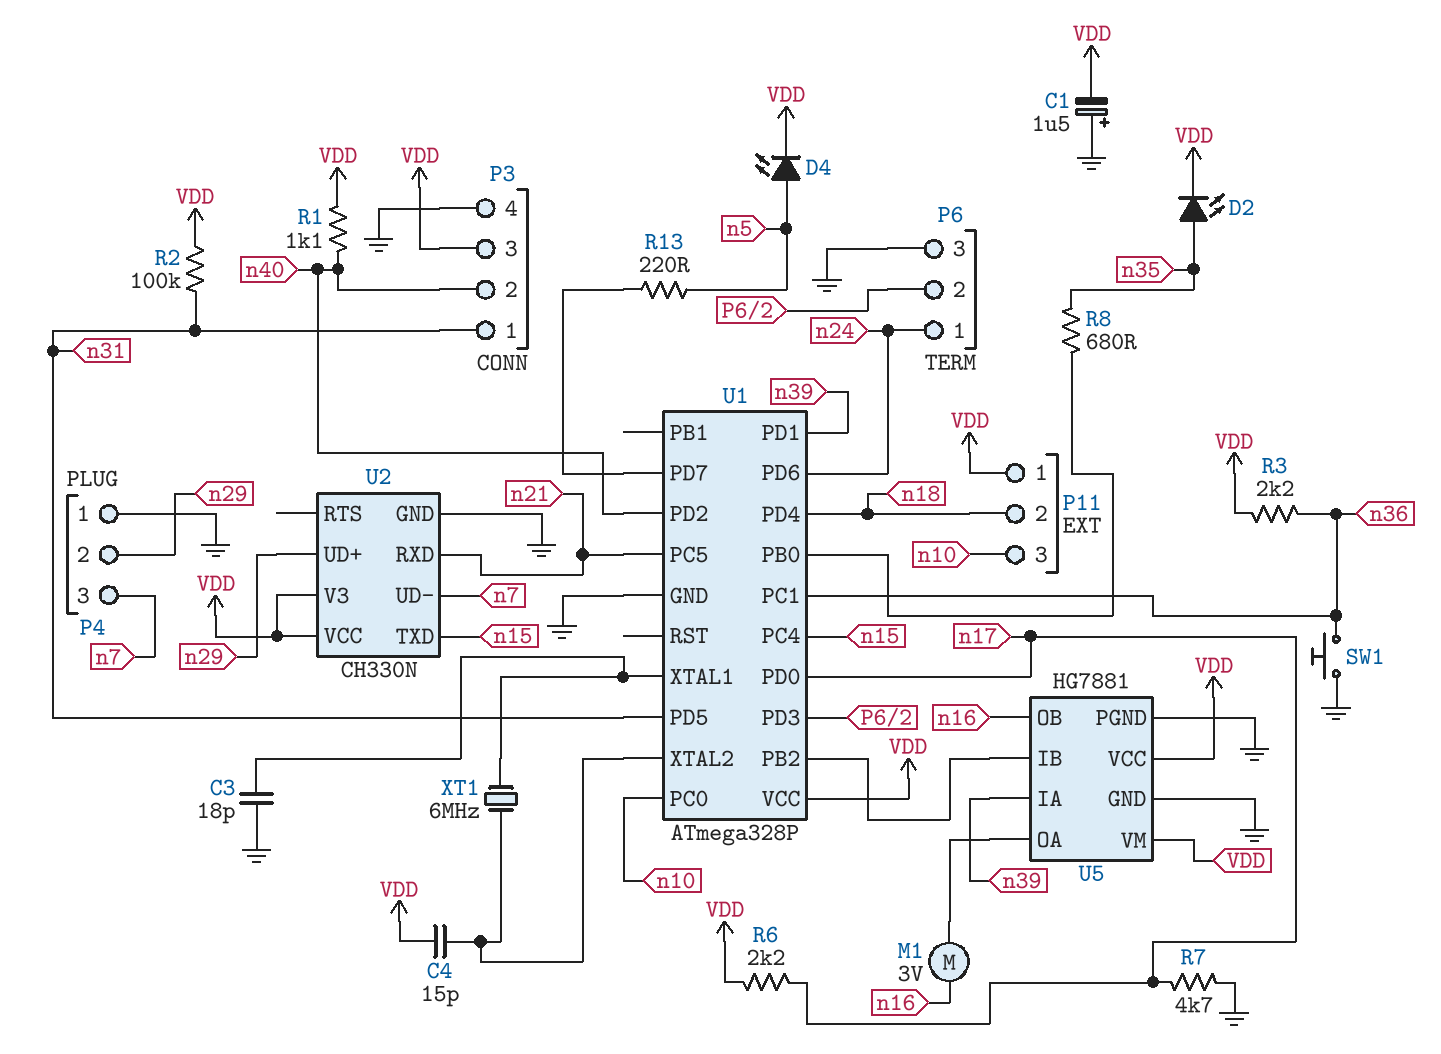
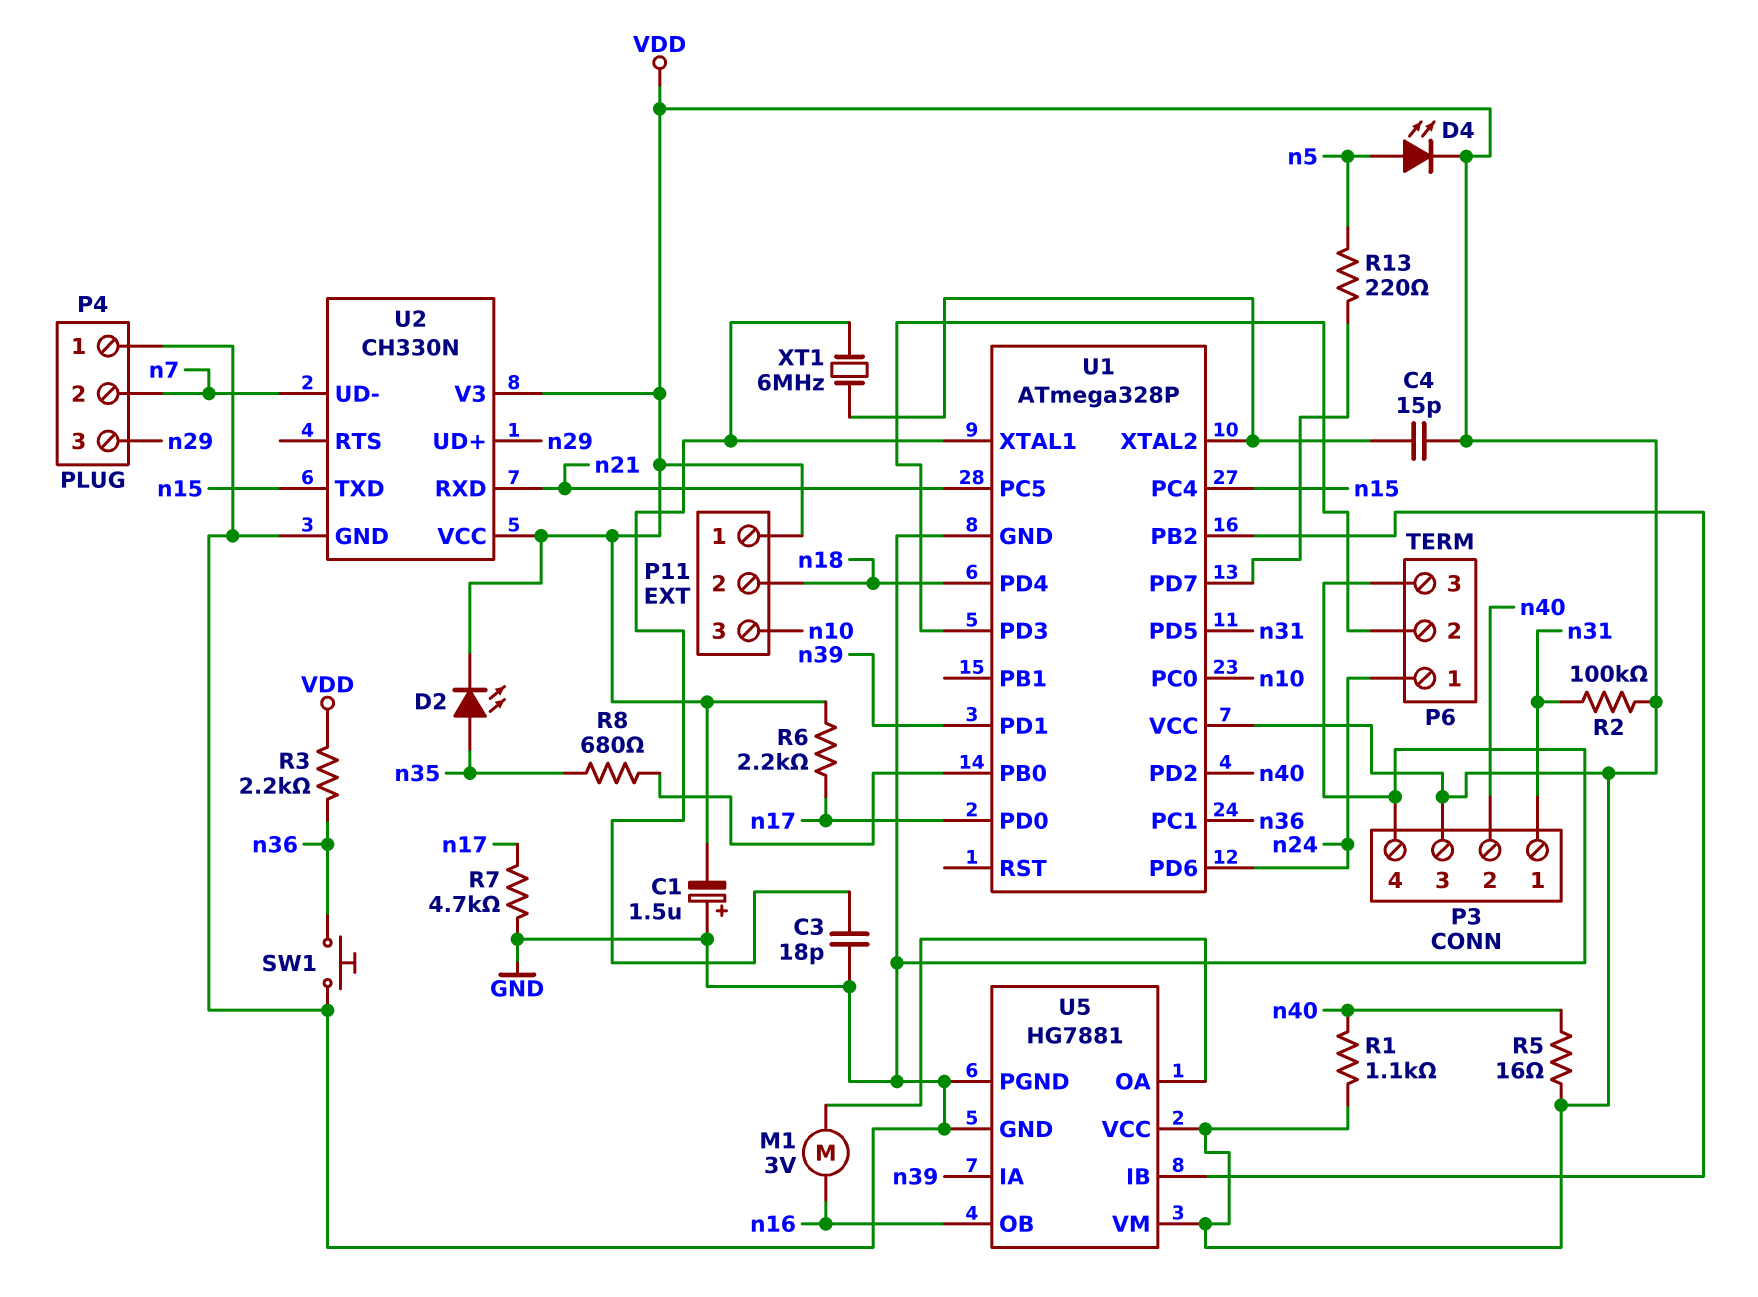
P4 pin 2: n29 -> n7
P4 pin 3: n7 -> n29
R5: none -> 16 (VDD, n40)

